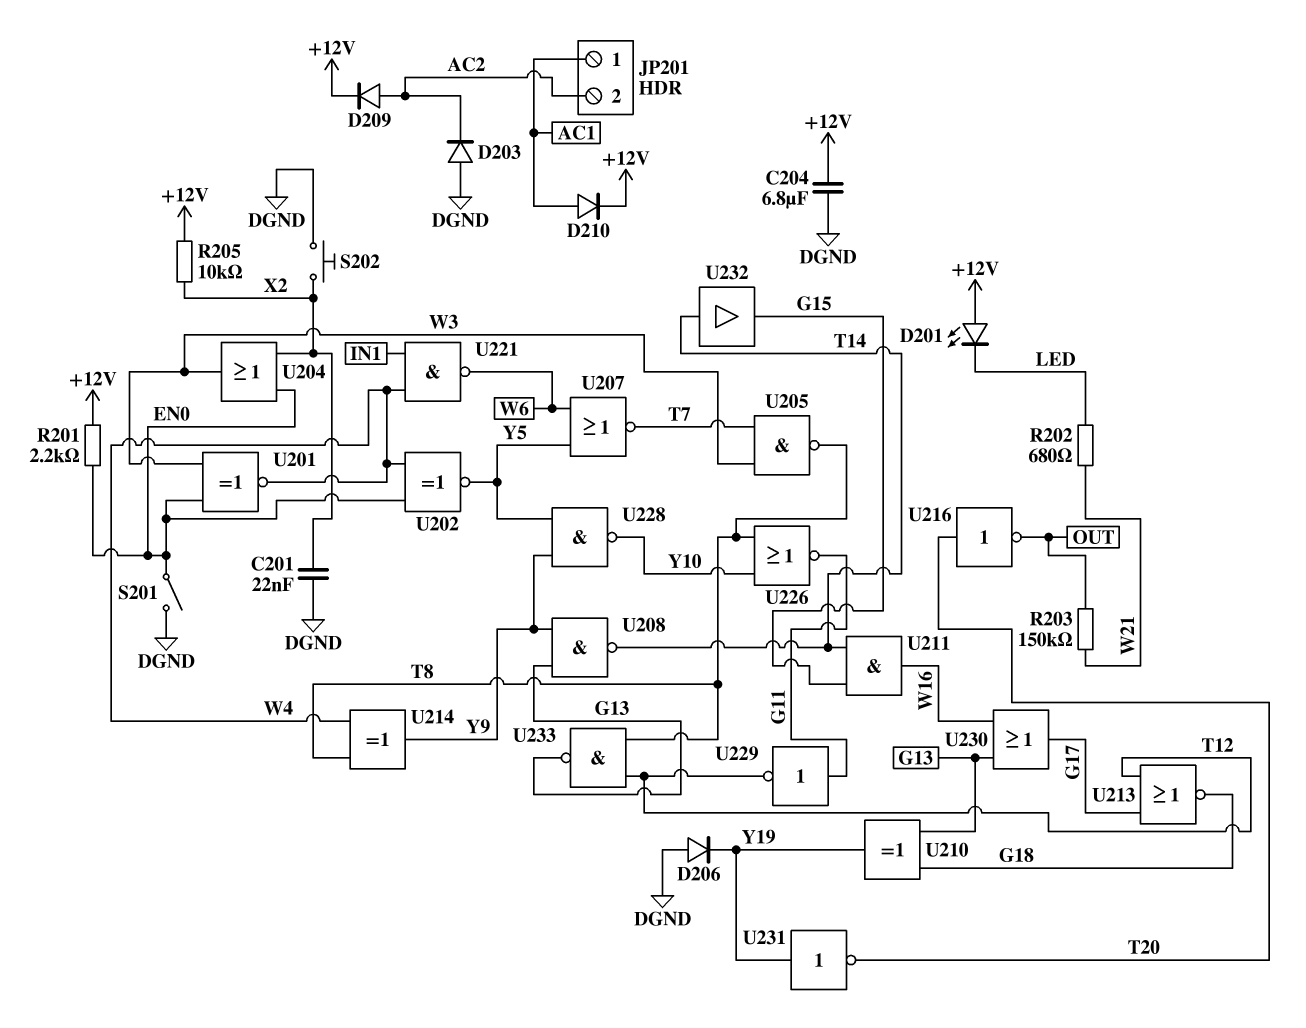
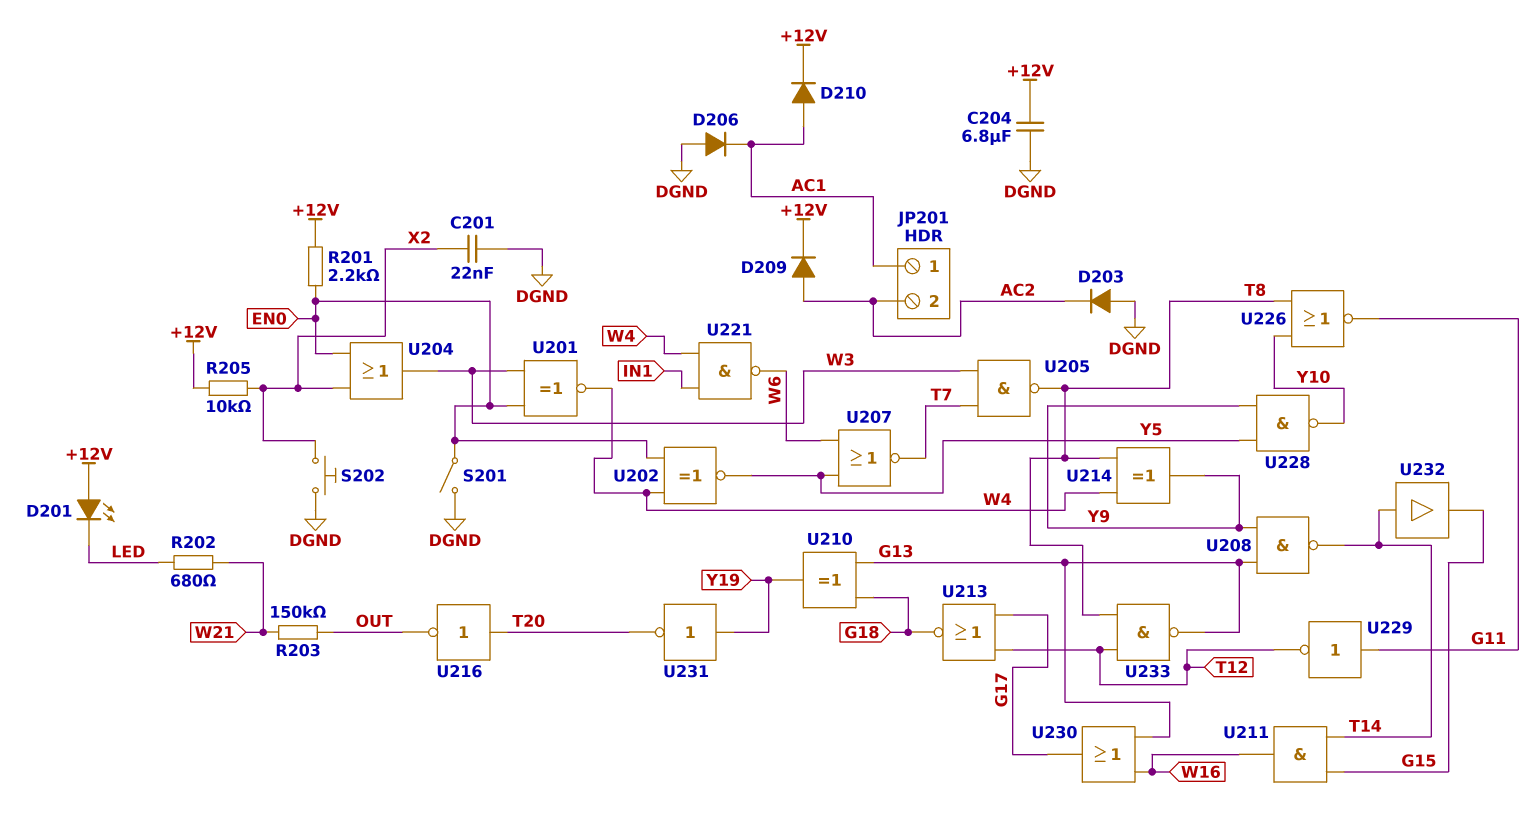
D206: diode (A DGND, K Y19) -> diode (A DGND, K AC1)

